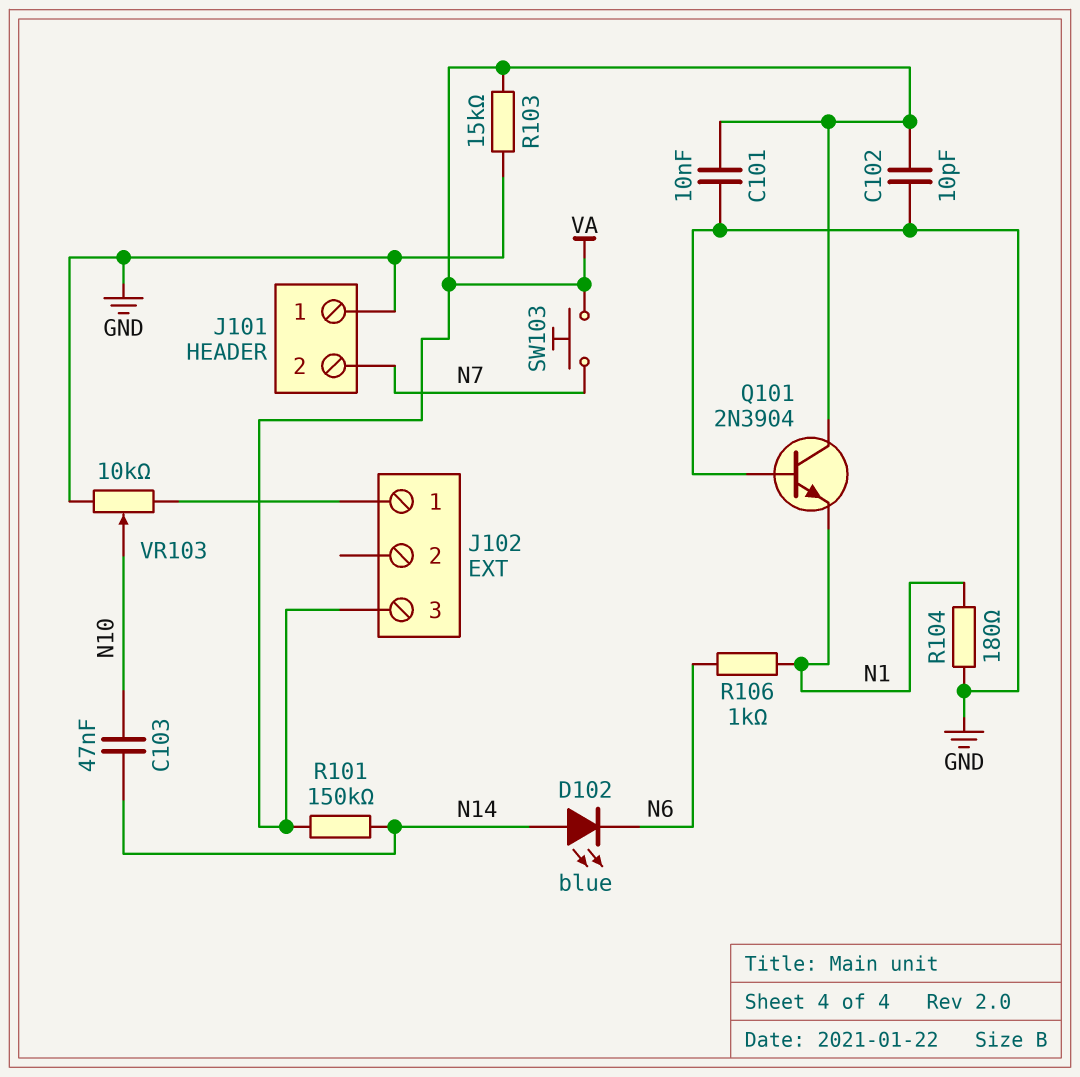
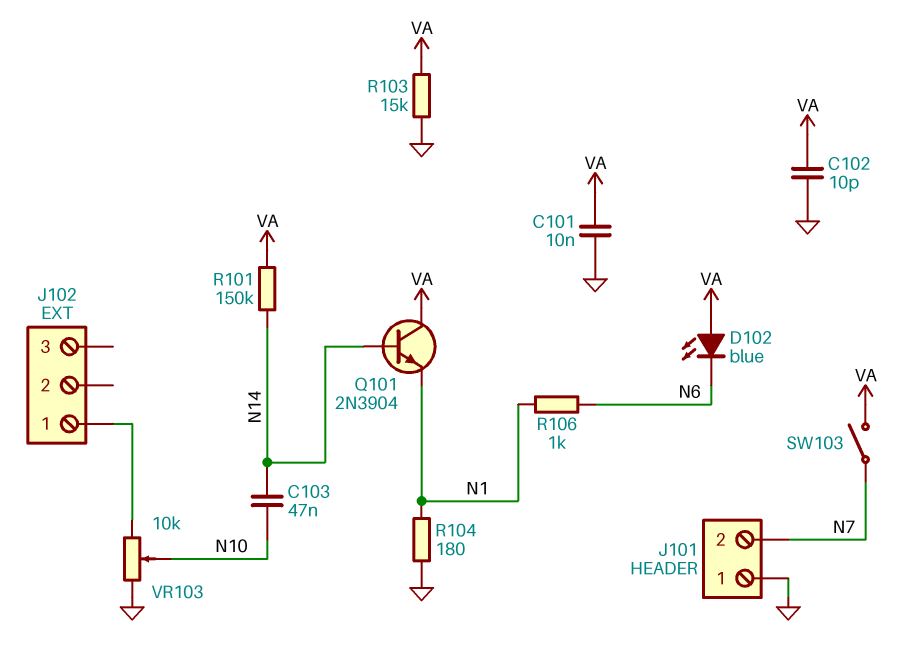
D102: LED blue (A N14, K N6) -> LED blue (A VA, K N6)
J102 pin 3: VA -> none
Q101: NPN 2N3904 (B GND, C VA, E N1) -> NPN 2N3904 (B N14, C VA, E N1)
SW103: button (N7, VA) -> switch (N7, VA)

